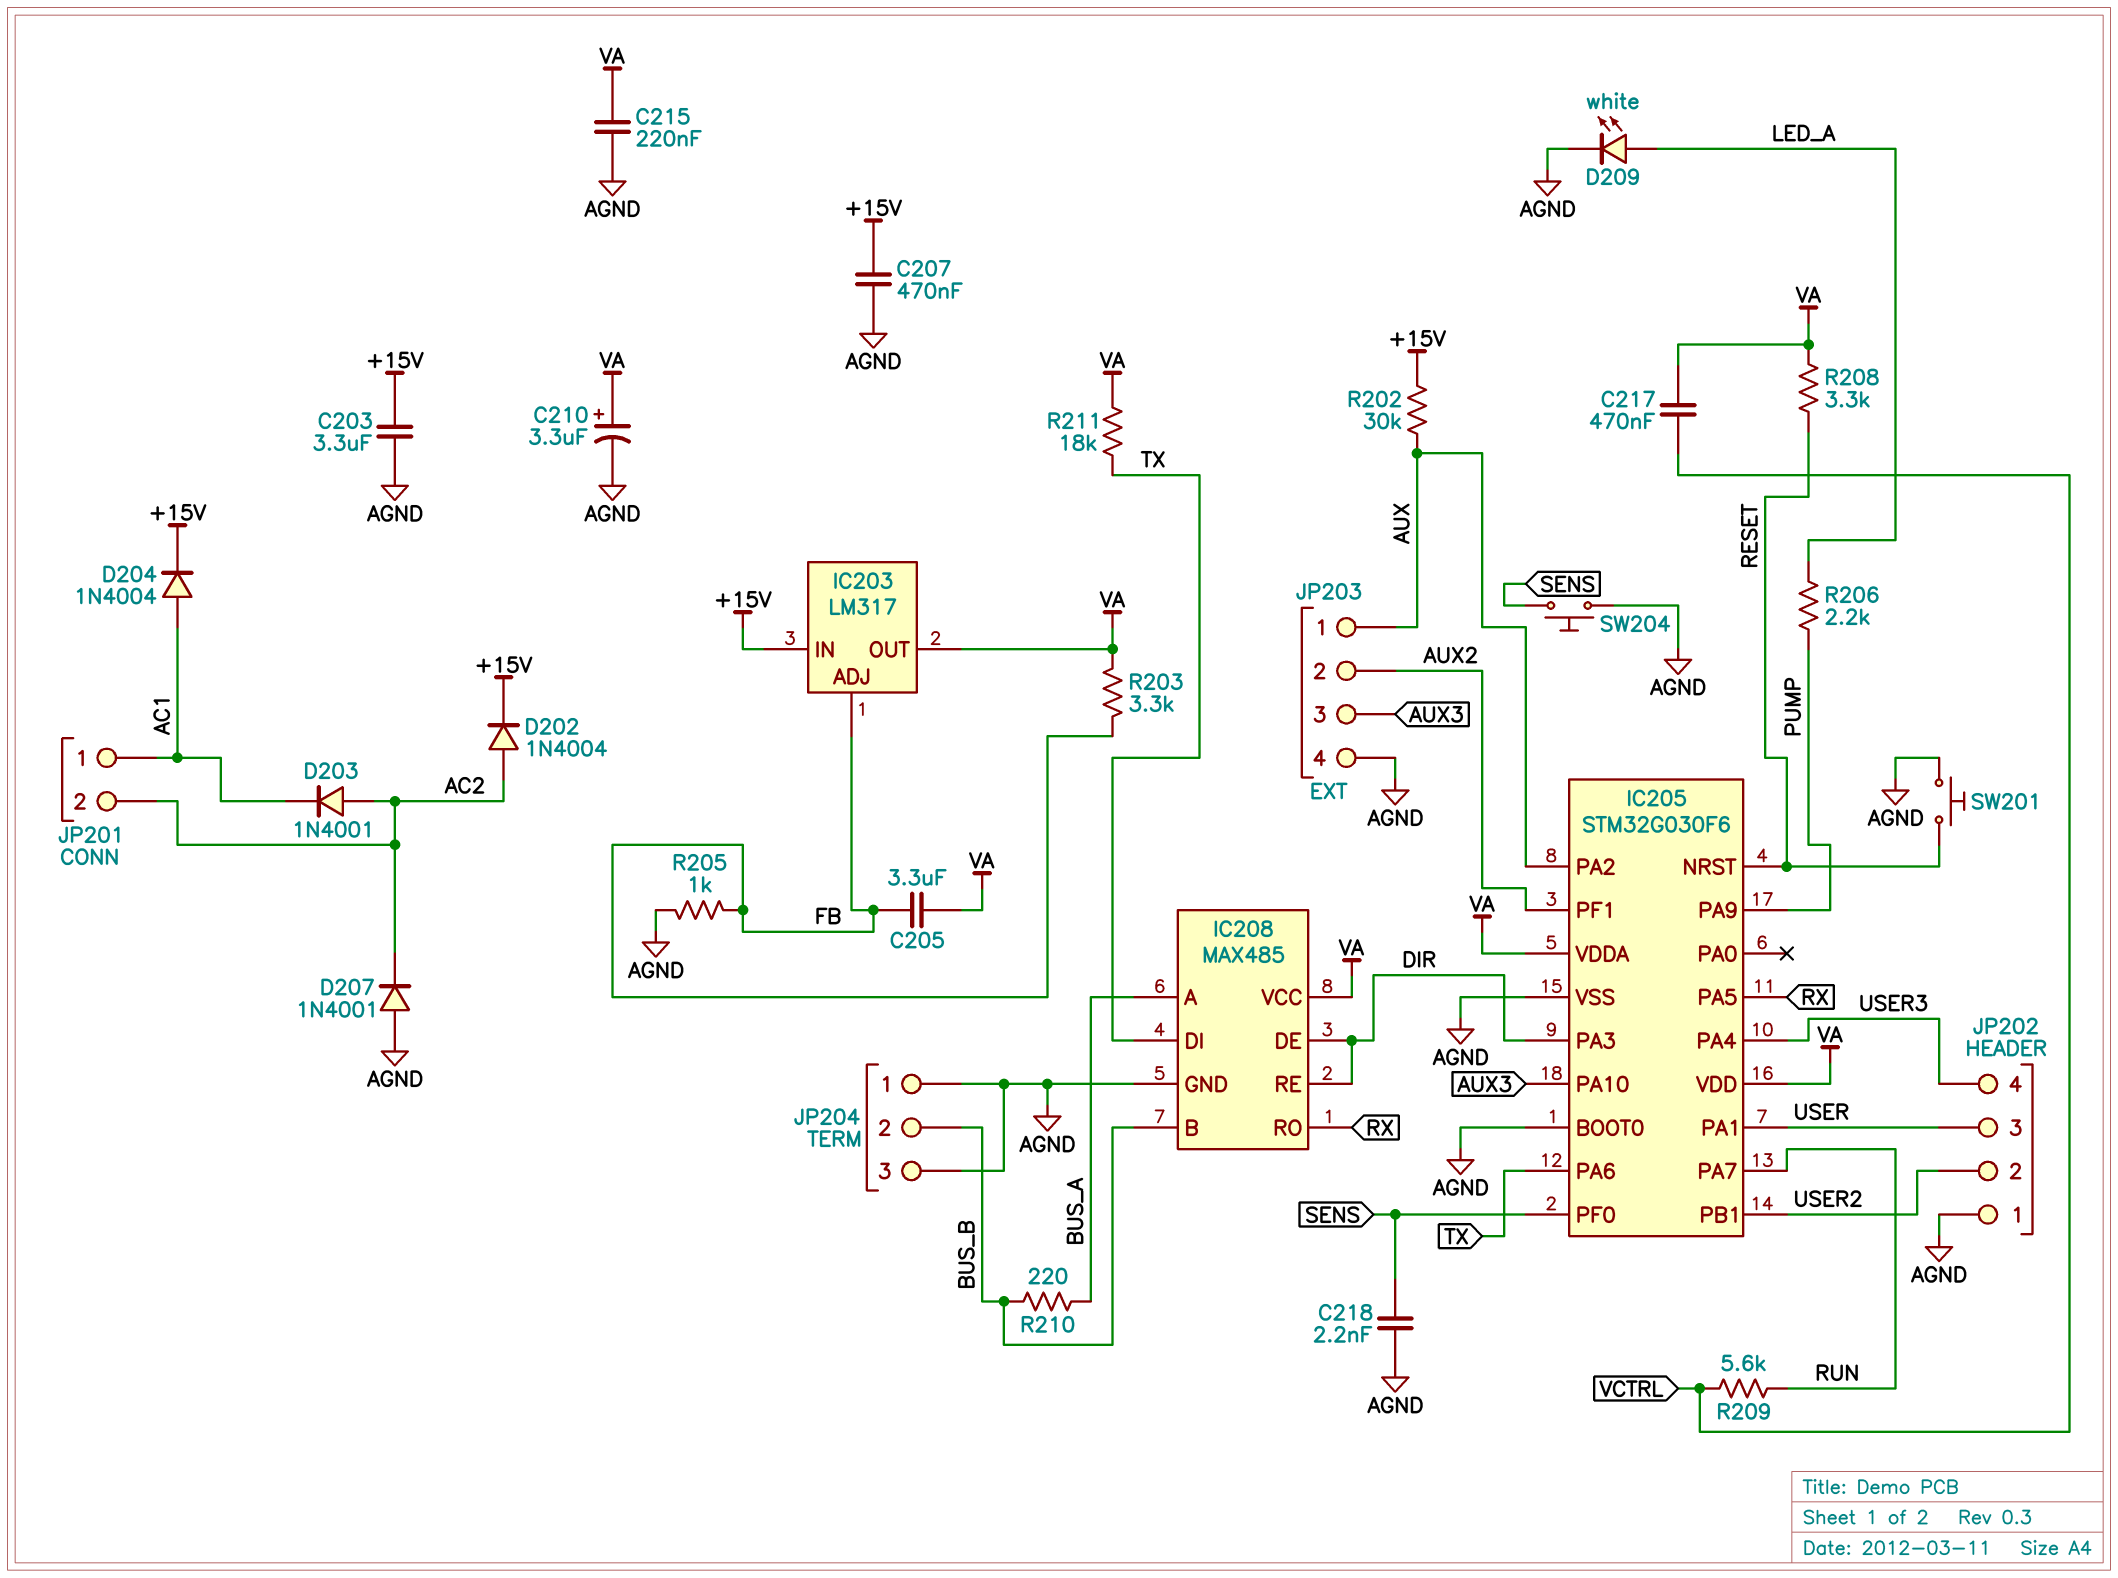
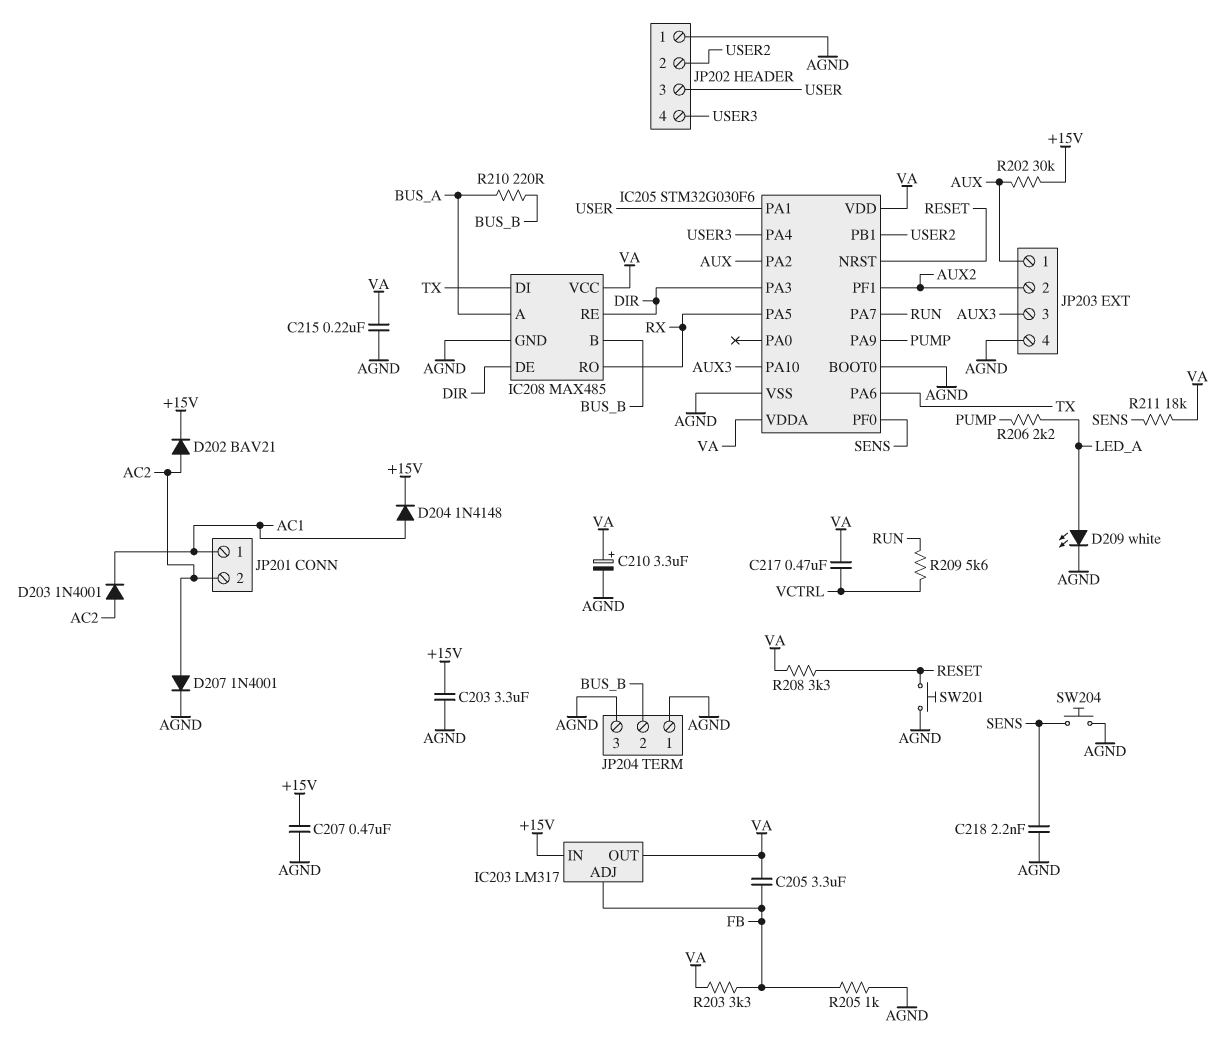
D202: diode 1N4004 (A AC2, K +15V) -> diode BAV21 (A AC2, K +15V)
D204: diode 1N4004 (A AC1, K +15V) -> diode 1N4148 (A AC1, K +15V)
D207: diode 1N4001 (A AGND, K AC2) -> diode 1N4001 (A AC2, K AGND)
R211: 18k (TX, VA) -> 18k (SENS, VA)

